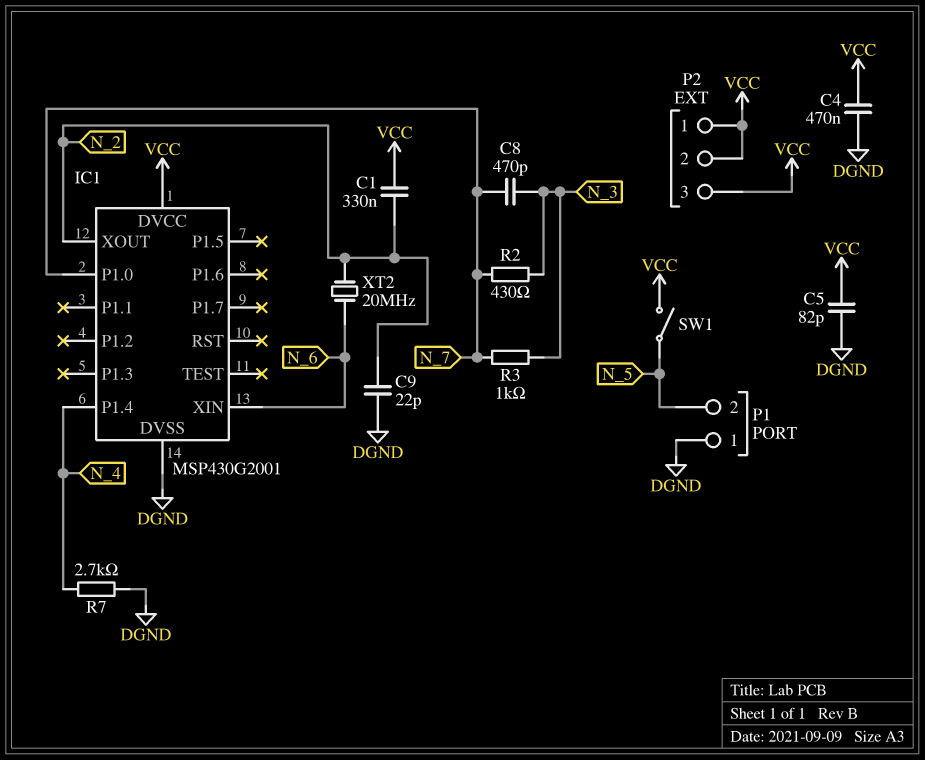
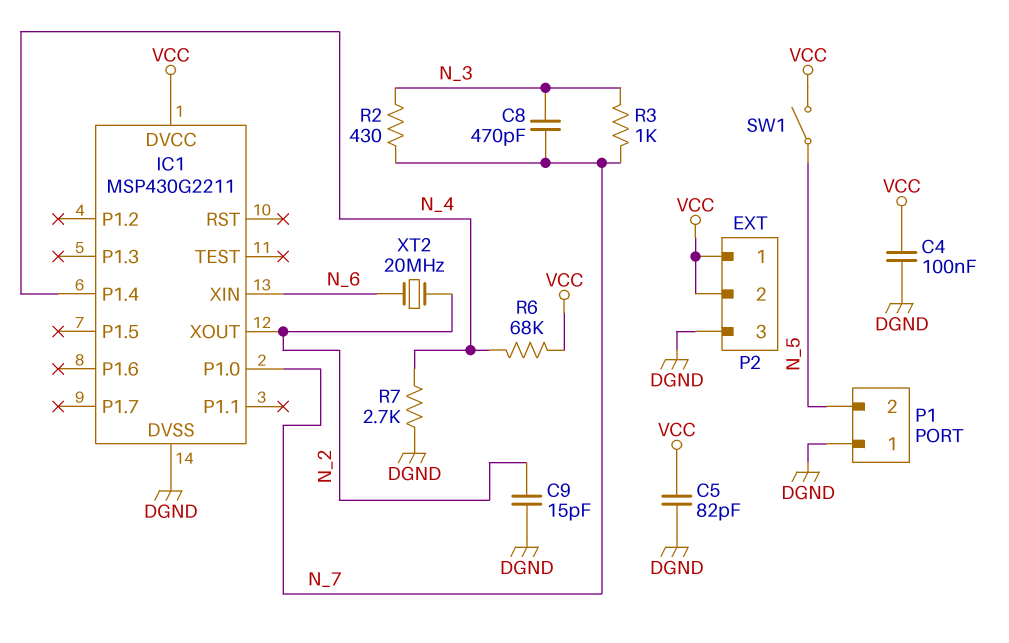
C1: 330nF (N_2, VCC) -> none
C4: 470nF (DGND, VCC) -> 100nF (DGND, VCC)
C9: 22pF (DGND, N_2) -> 15pF (DGND, N_2)
IC1: MSP430G2001 -> MSP430G2211
P2 pin 3: VCC -> DGND
R6: none -> 68k (N_4, VCC)

